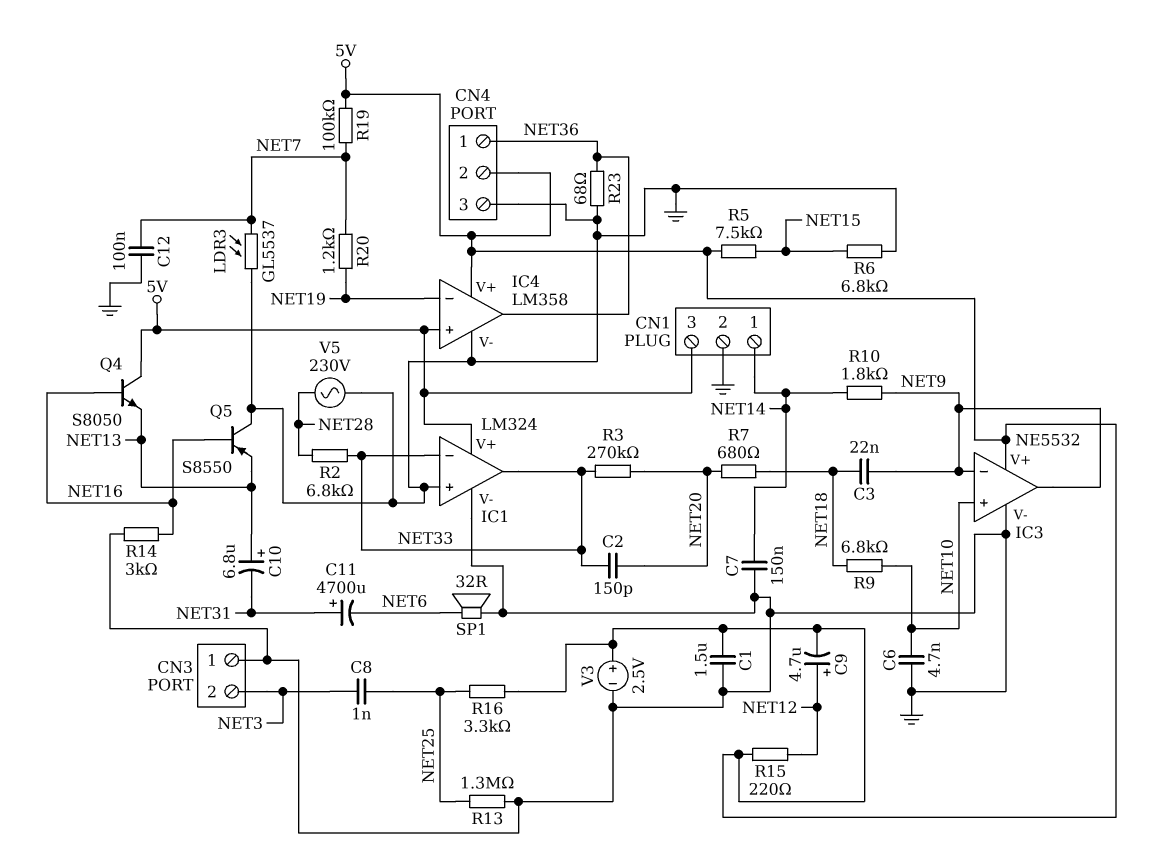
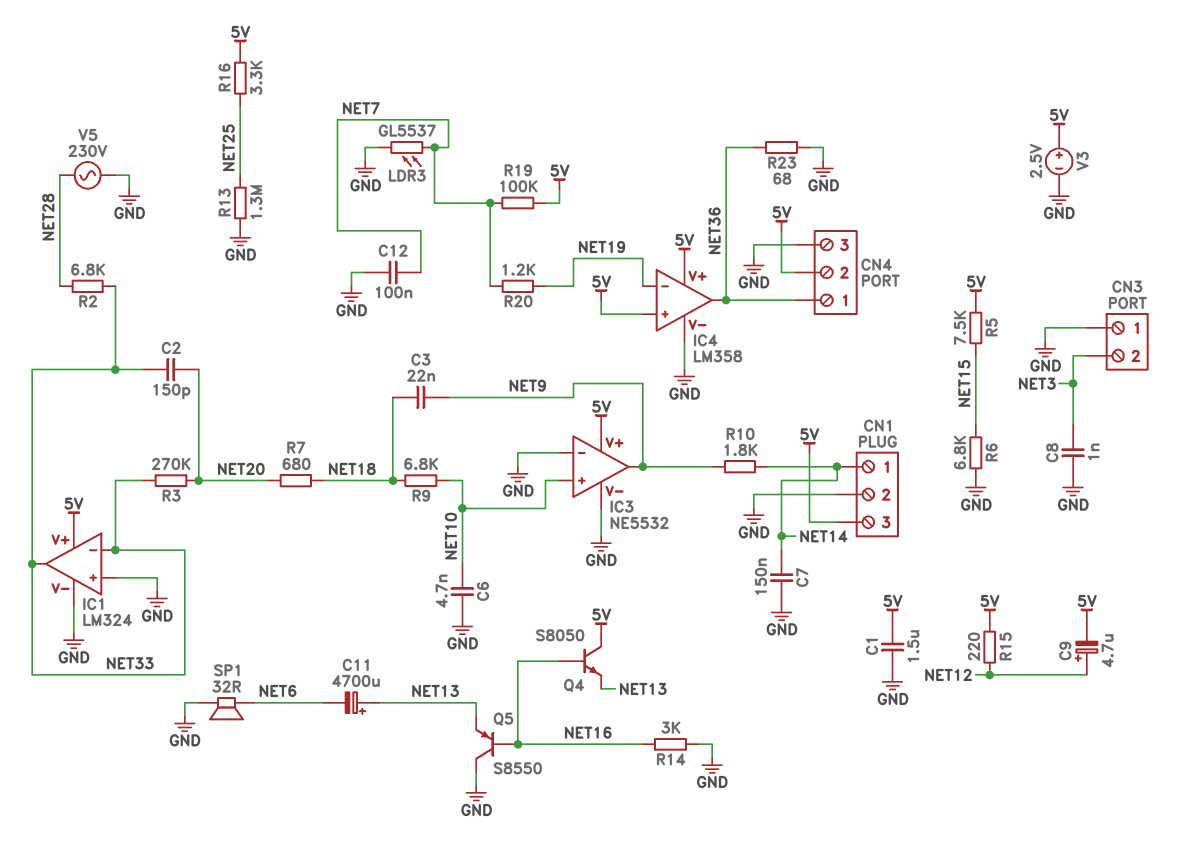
C8: 1nF (NET3, NET25) -> 1nF (GND, NET3)
C10: 6.8uF (plus NET13, minus NET31) -> none
C11: 4700uF (plus NET31, minus NET6) -> 4700uF (plus NET13, minus NET6)
IC3 pin in-: NET9 -> GND

